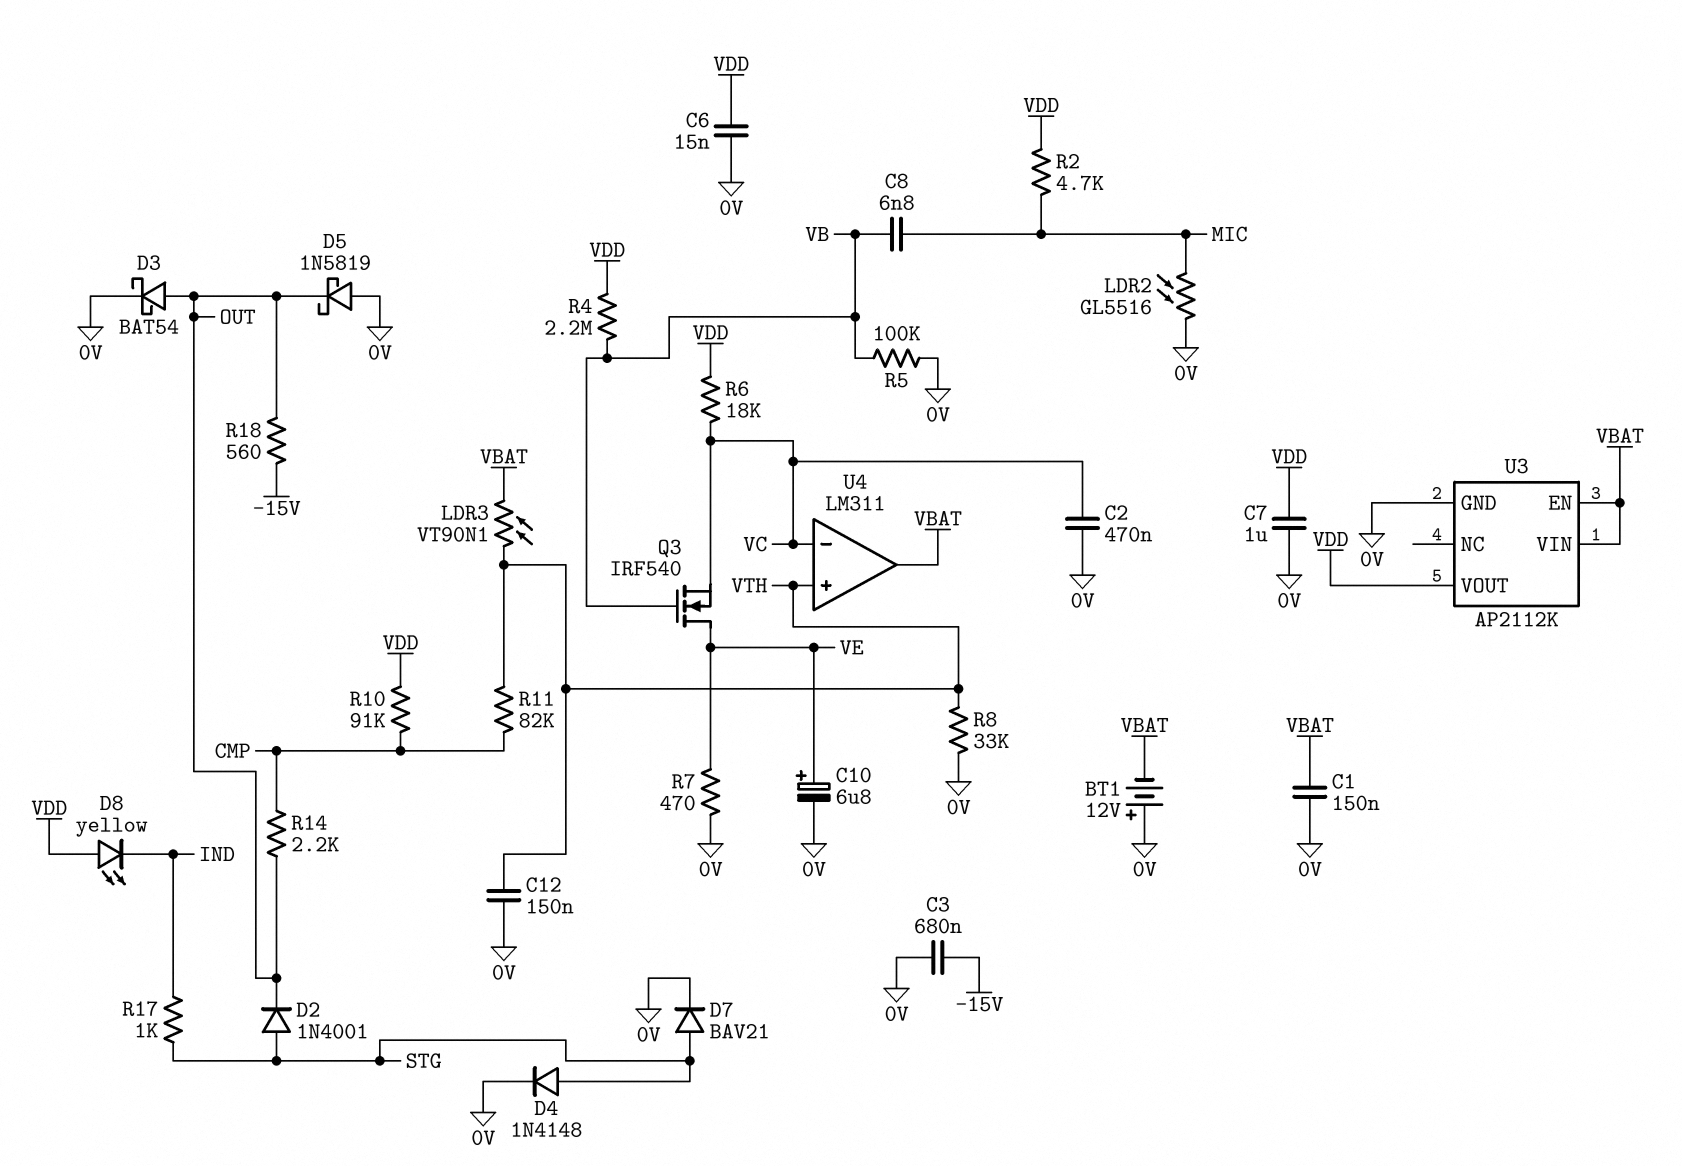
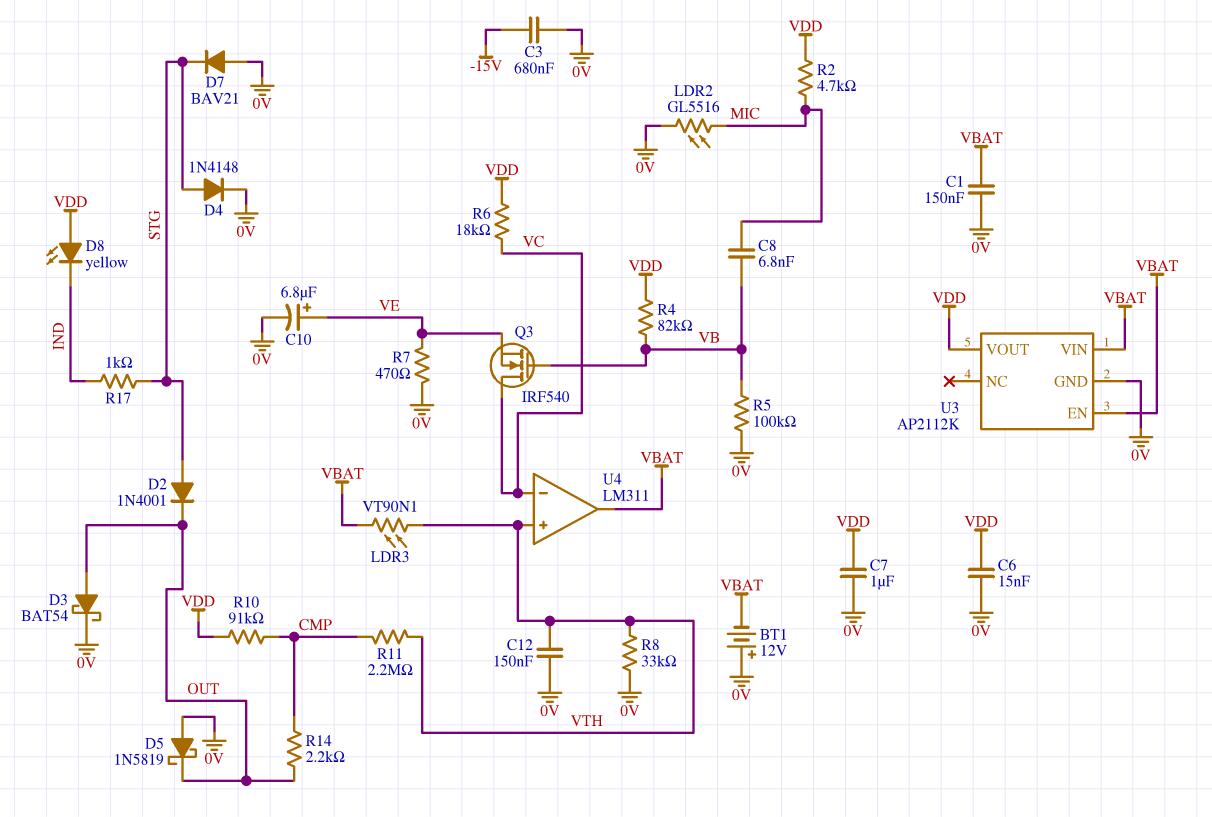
C2: 470nF (0V, VC) -> none
D7: diode BAV21 (A STG, K 0V) -> diode BAV21 (A 0V, K STG)
Q3: NMOS IRF540 (G VB, D VE, S VC) -> NMOS IRF540 (G VB, D VC, S VE)
R4: 2.2M (VB, VDD) -> 82k (VB, VDD)
R11: 82k (CMP, VTH) -> 2.2M (CMP, VTH)
R18: 560 (-15V, OUT) -> none

